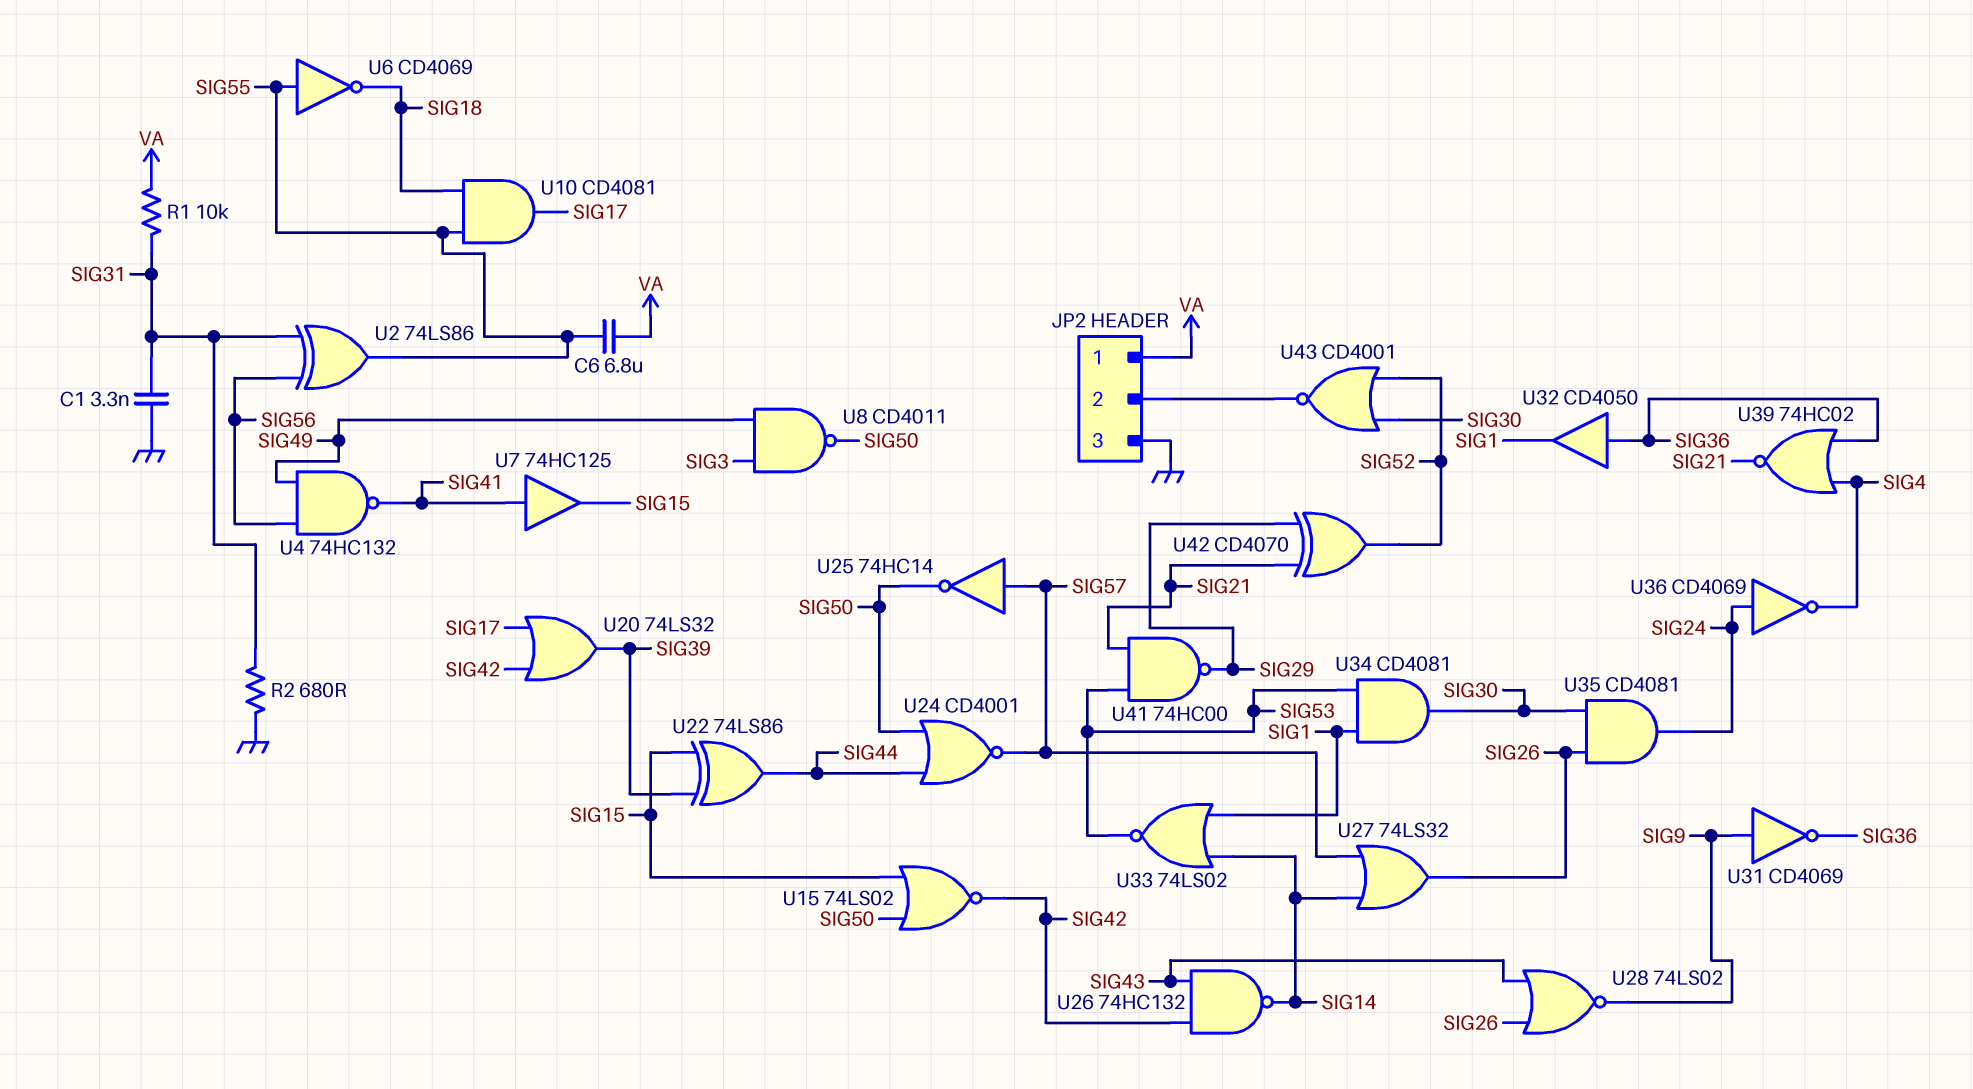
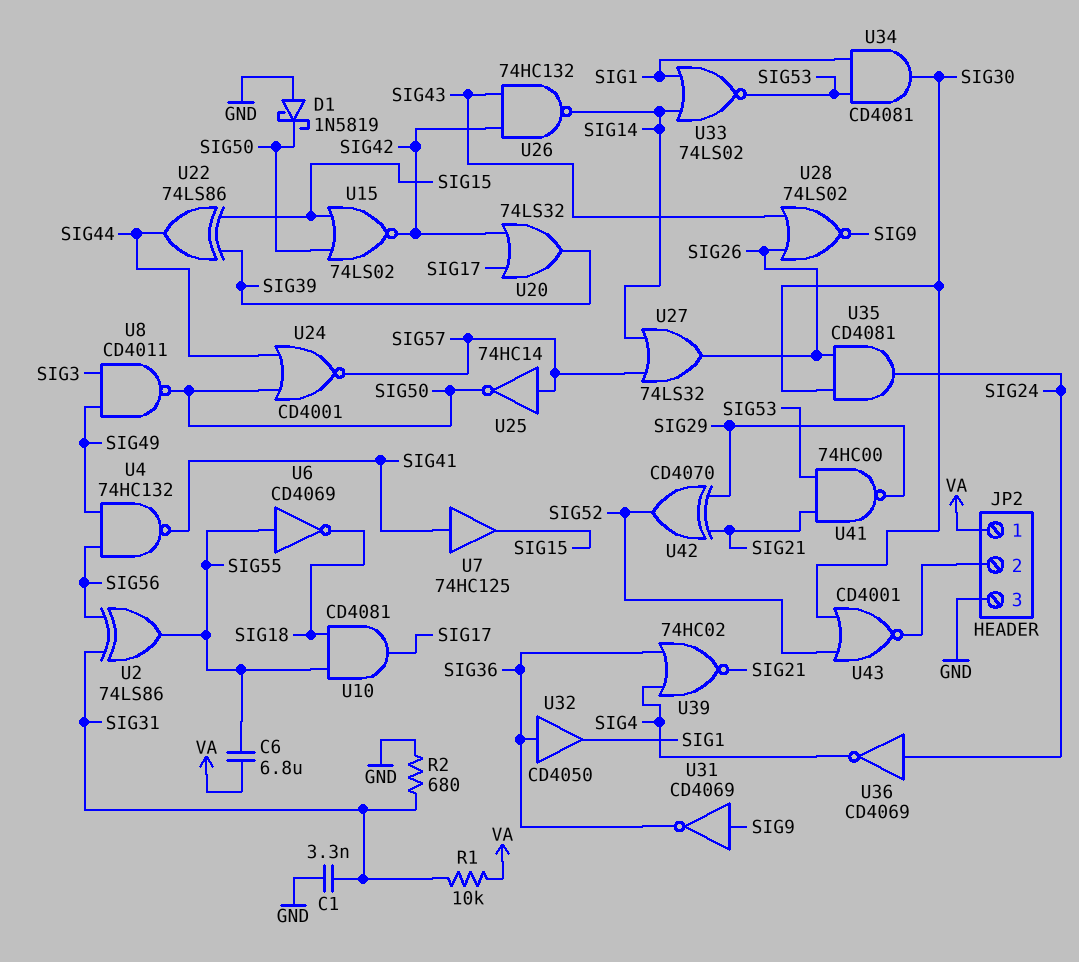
D1: none -> schottky 1N5819 (A GND, K SIG50)

